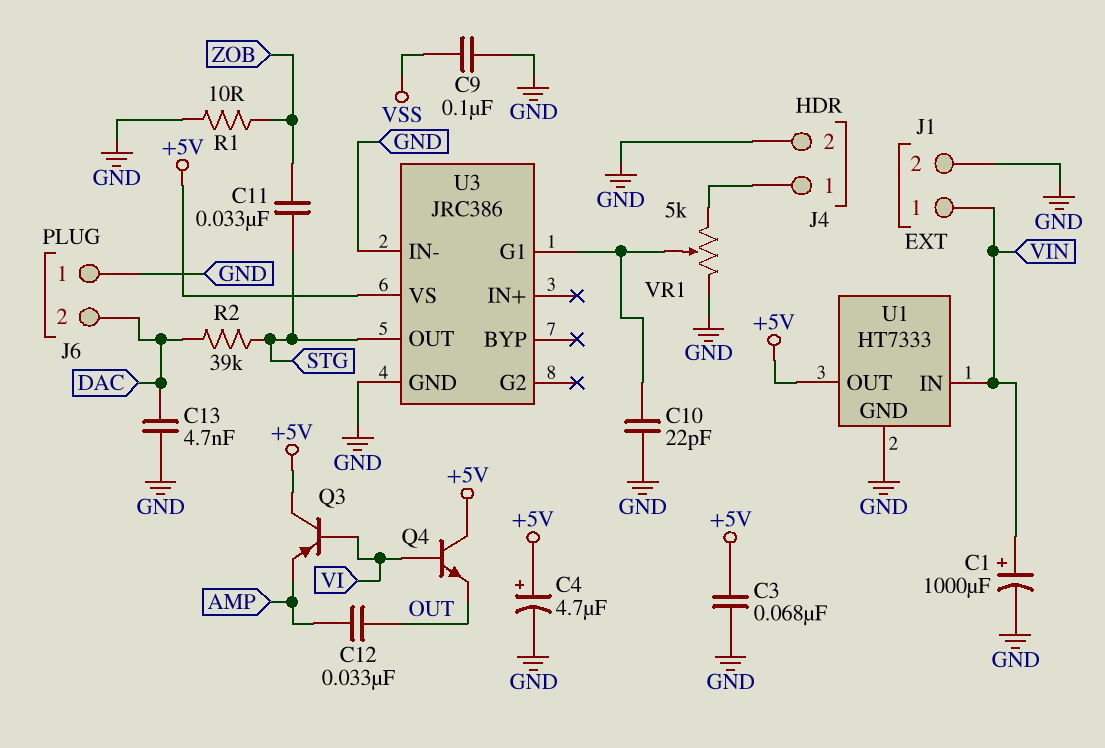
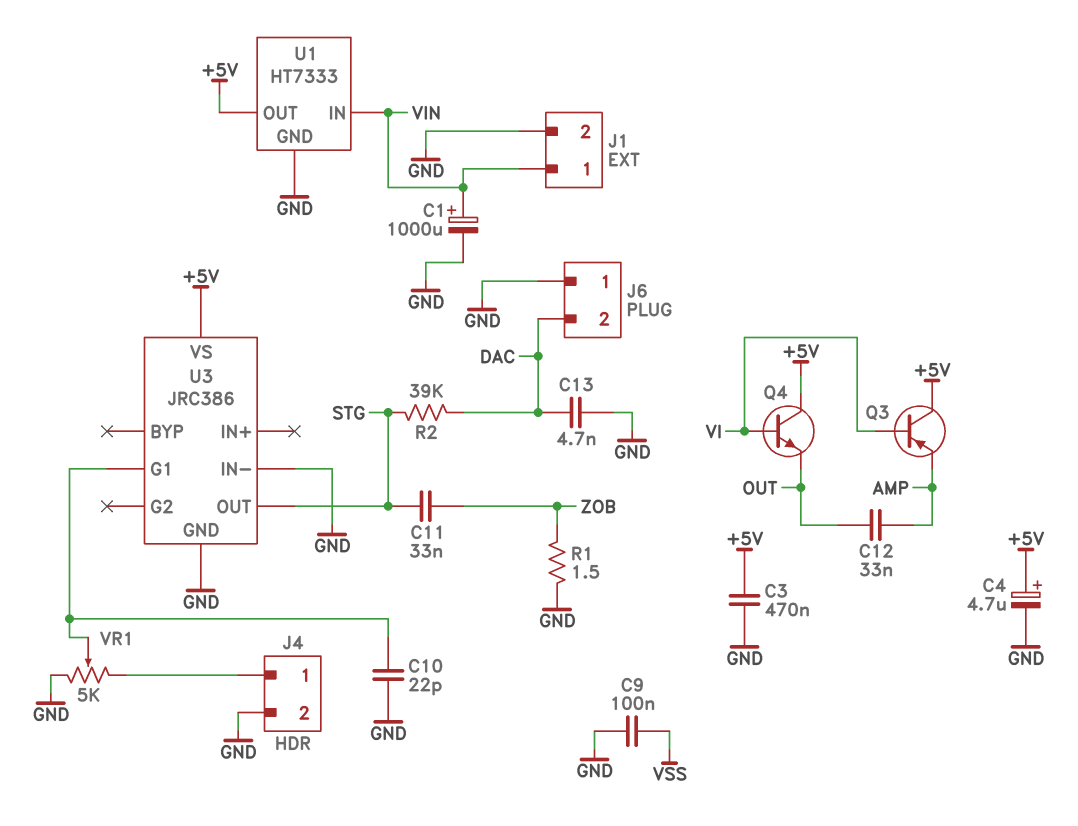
C3: 68nF (+5V, GND) -> 470nF (+5V, GND)
R1: 10 (GND, ZOB) -> 1.5 (GND, ZOB)

